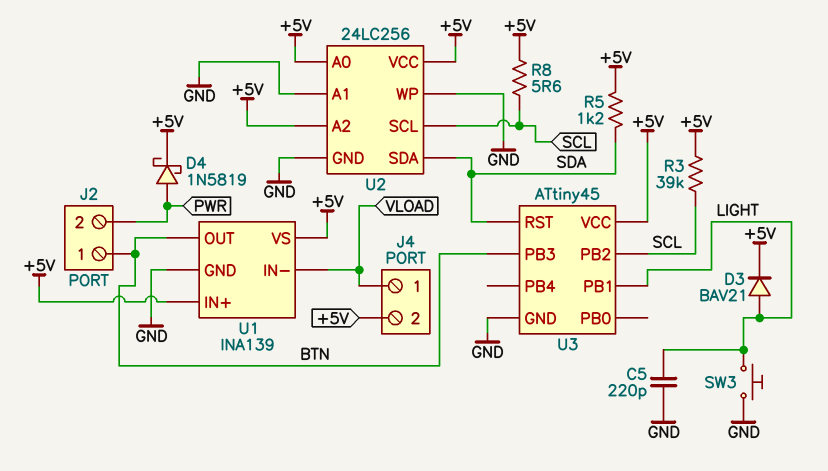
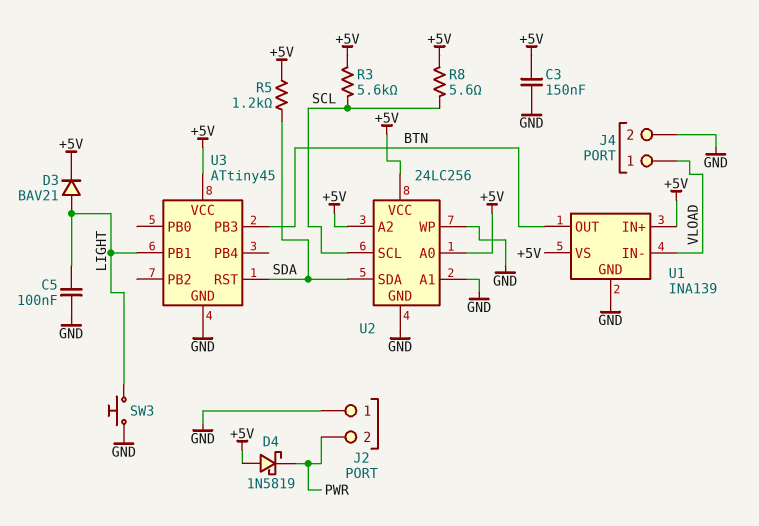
C3: none -> 150nF (+5V, GND)
C5: 220pF (GND, LIGHT) -> 100nF (GND, LIGHT)
D4: schottky 1N5819 (A PWR, K +5V) -> schottky 1N5819 (A +5V, K PWR)
J2 pin 1: BTN -> GND
J4 pin 2: +5V -> GND
R3: 39k (+5V, SCL) -> 5.6k (+5V, SCL)
U3 pin PB2: SCL -> none

